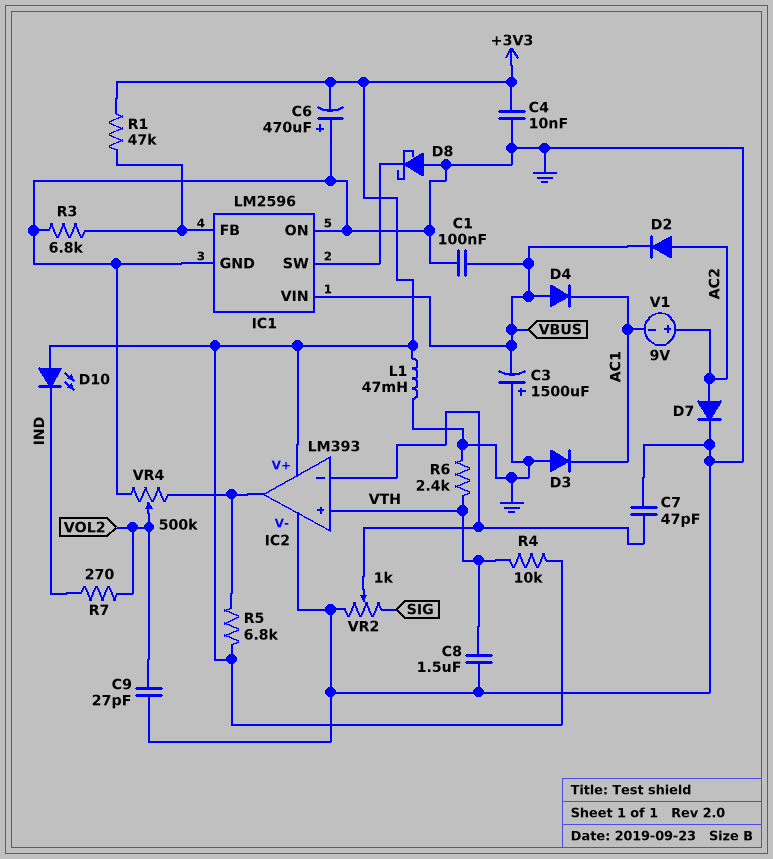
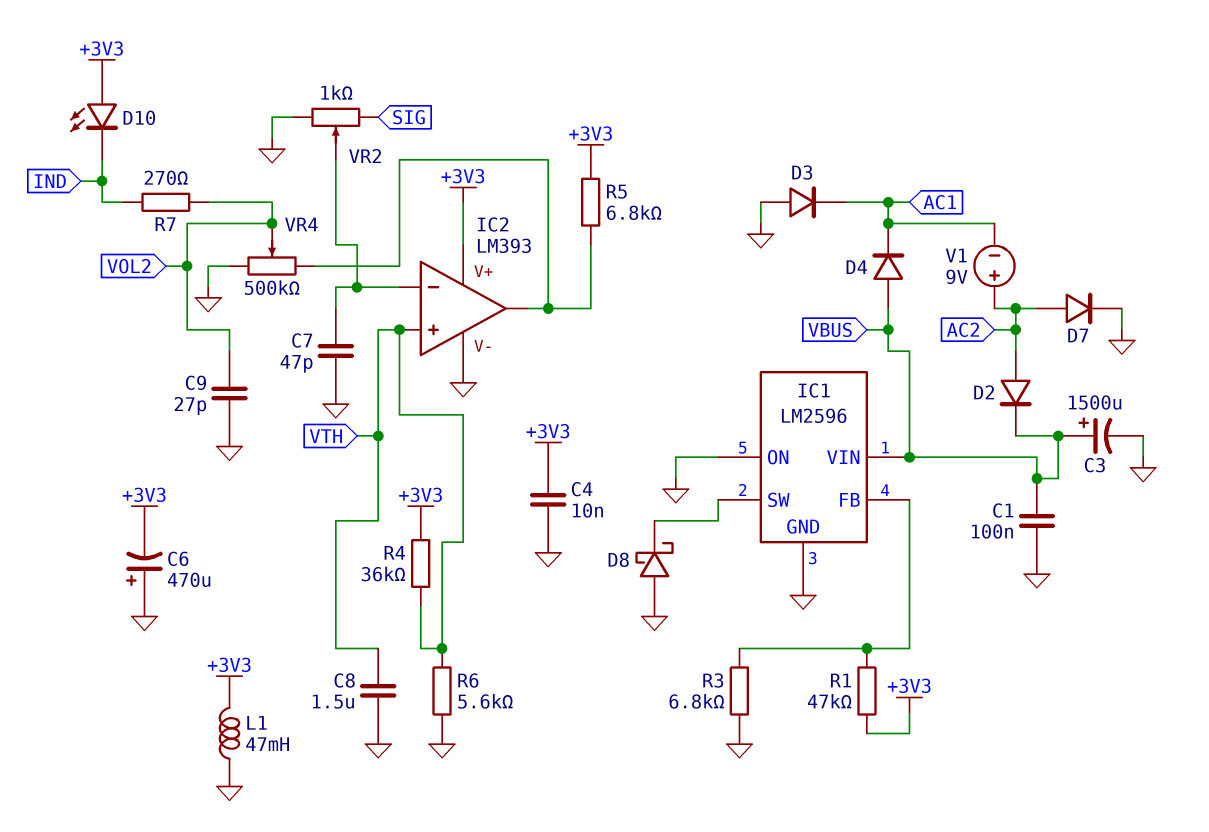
C3: 1500uF (plus GND, minus VBUS) -> 1500uF (plus VBUS, minus GND)
R4: 10k (+3V3, VTH) -> 36k (+3V3, VTH)
R6: 2.4k (GND, VTH) -> 5.6k (GND, VTH)

